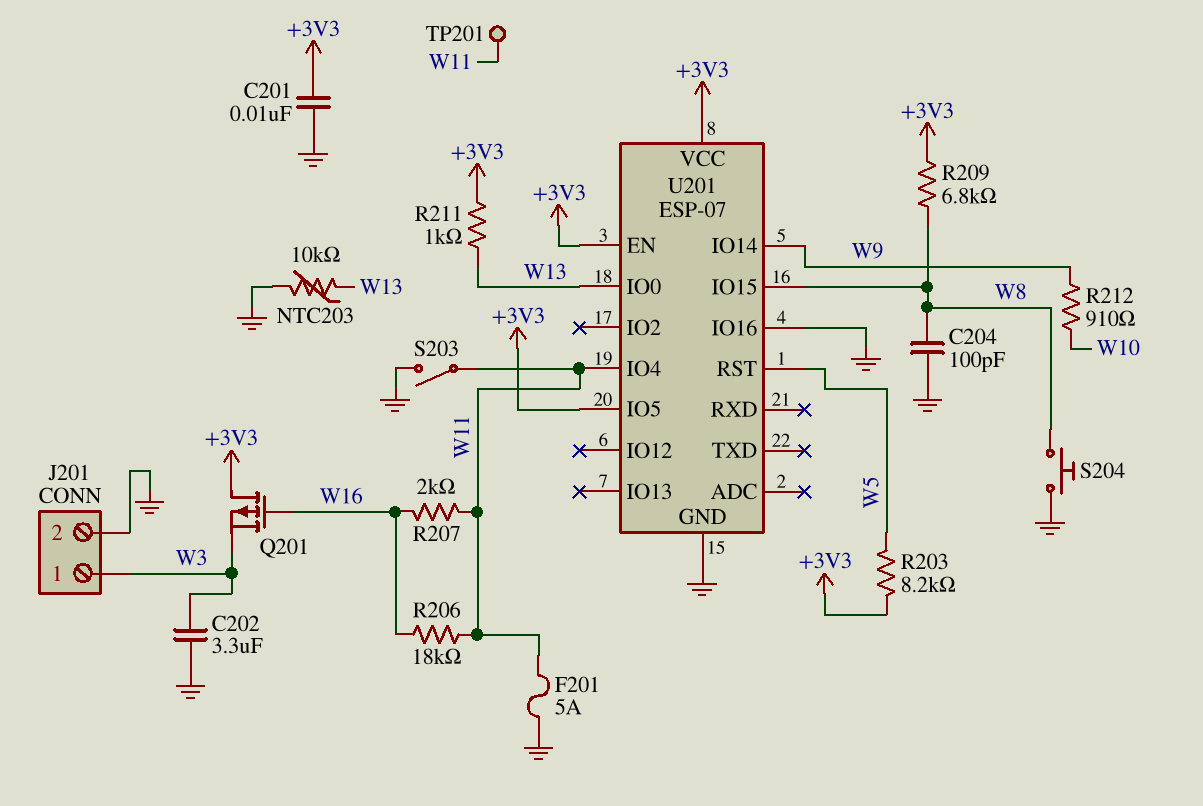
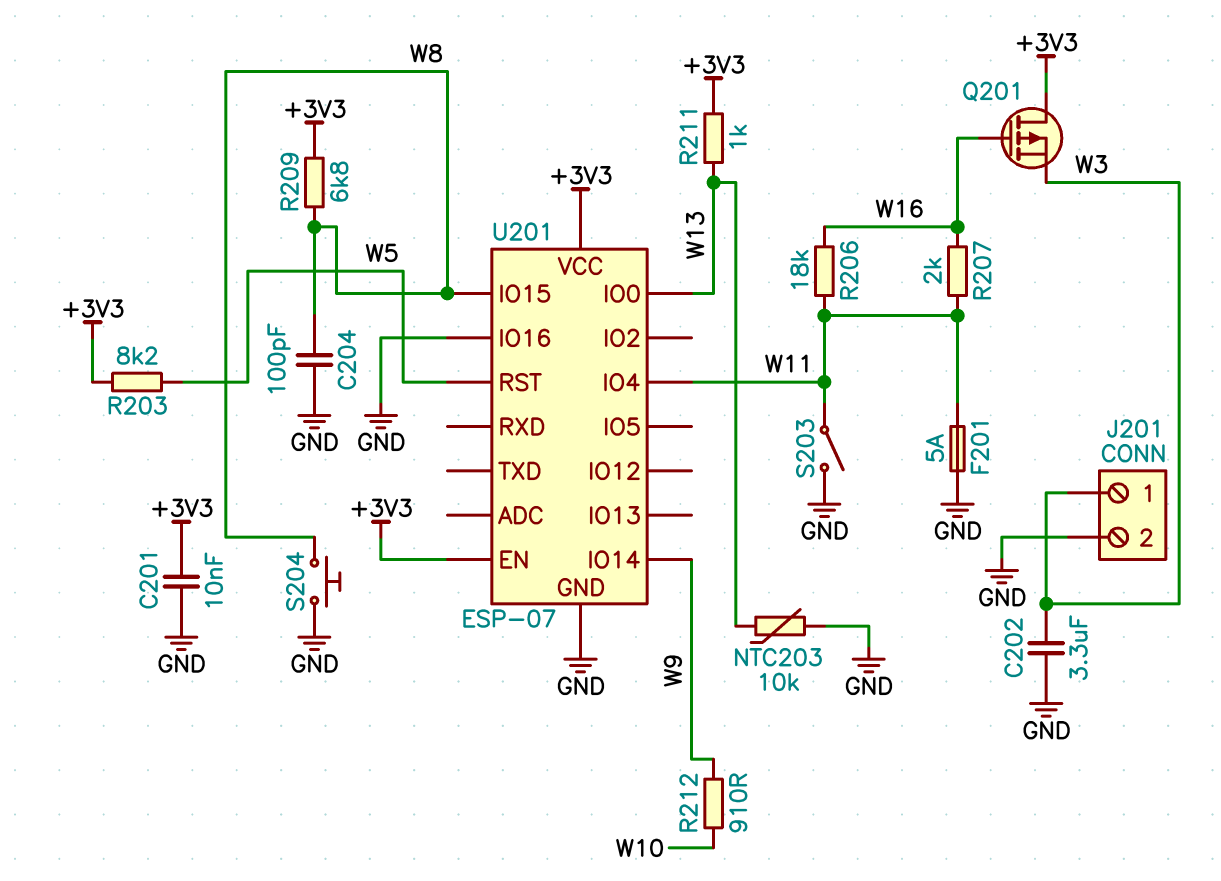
TP201: test point (W11) -> none
U201 pin IO5: +3V3 -> none

